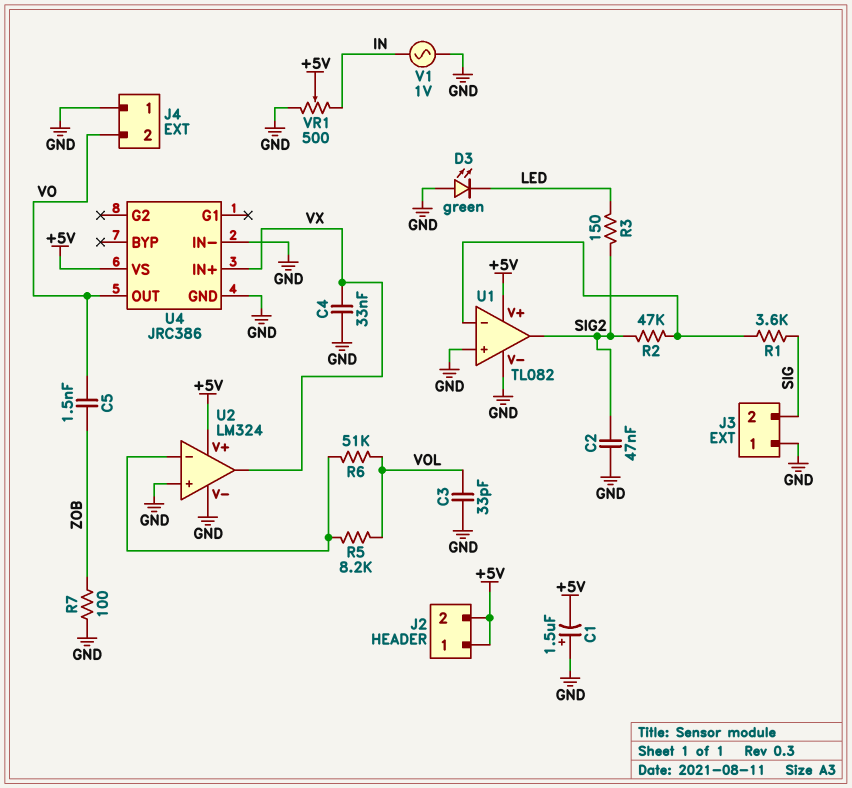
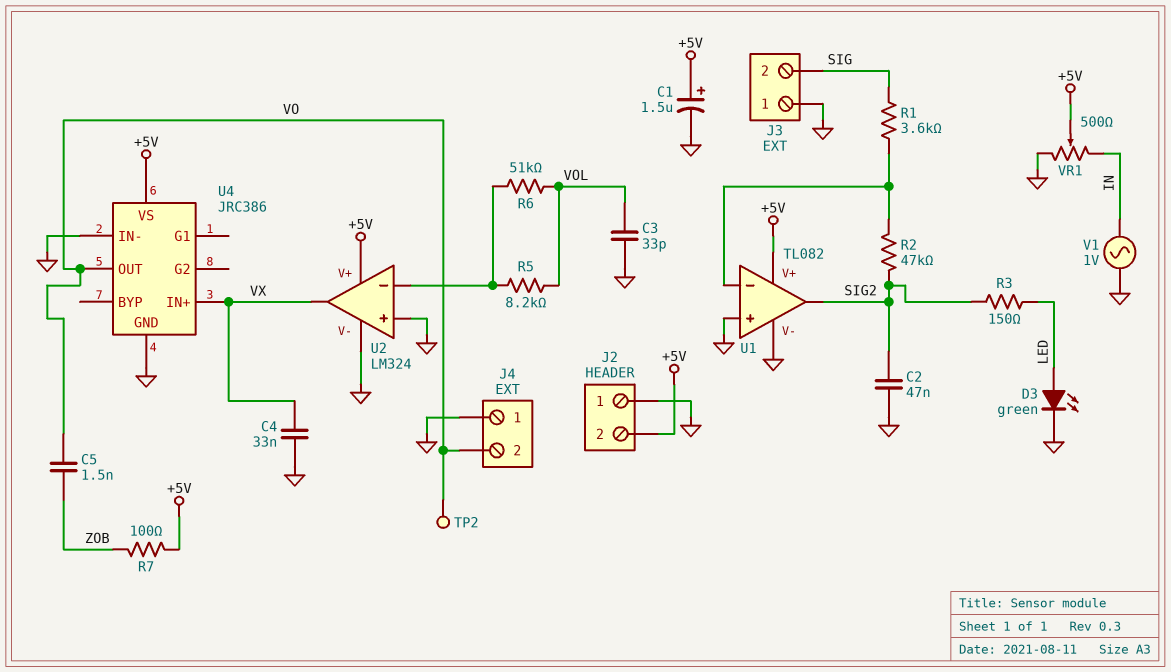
C1: 1.5uF (plus GND, minus +5V) -> 1.5uF (plus +5V, minus GND)
D3: LED green (A GND, K LED) -> LED green (A LED, K GND)
J2 pin 1: +5V -> GND
R7: 100 (GND, ZOB) -> 100 (+5V, ZOB)
TP2: none -> test point (VO)

